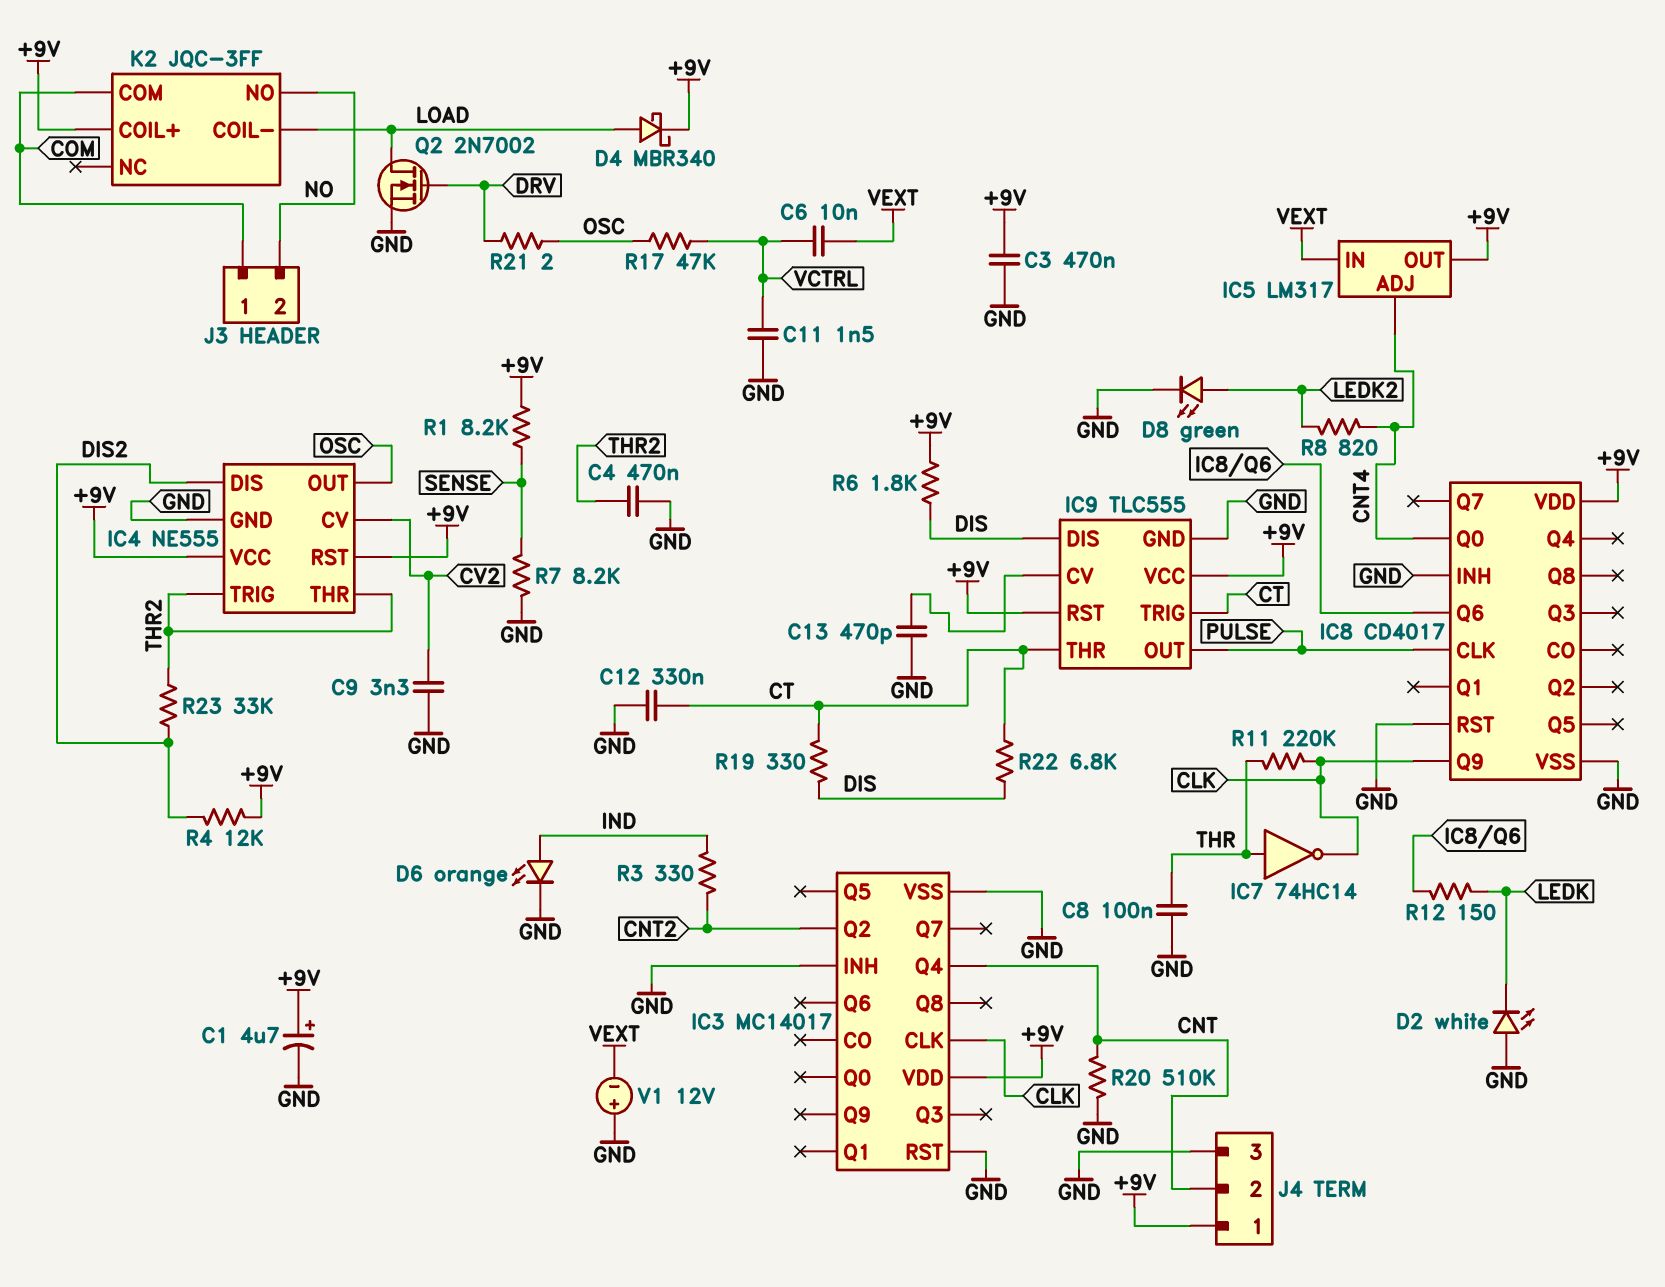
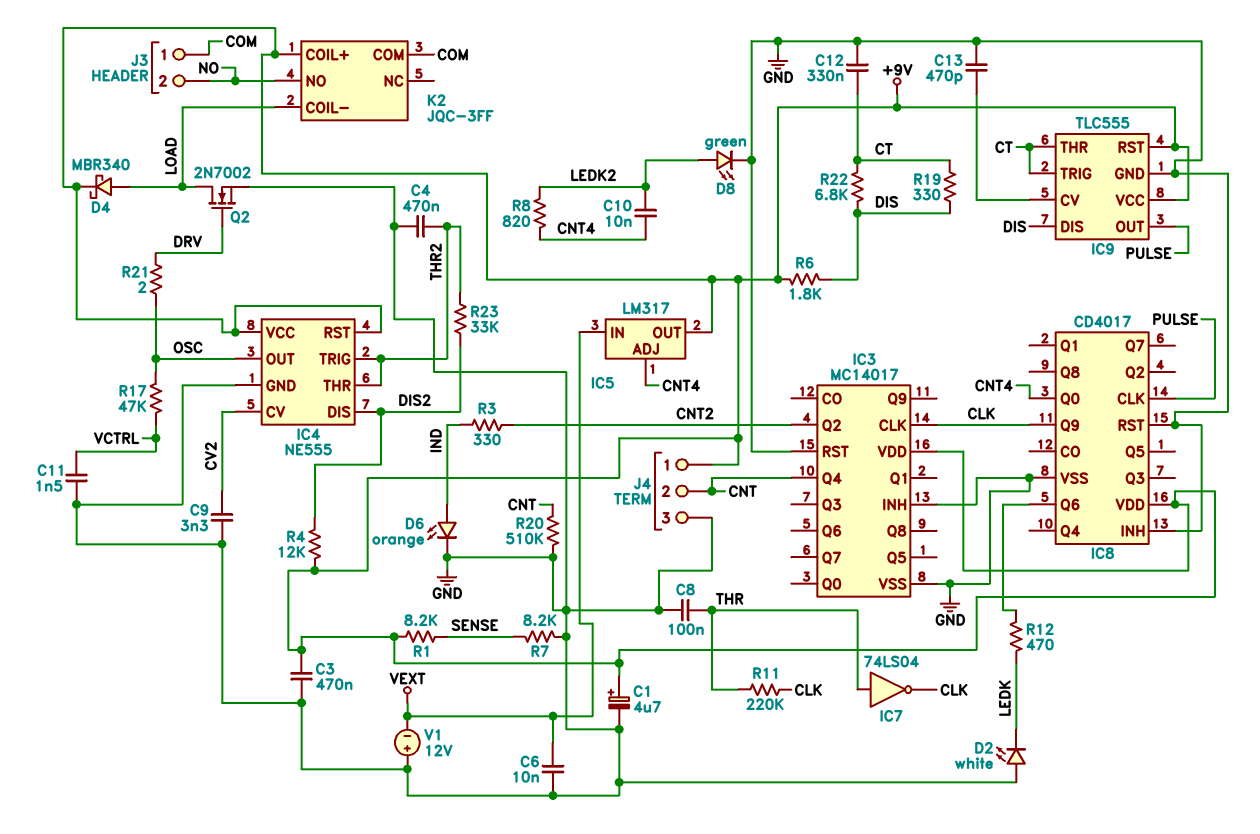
C6: 10nF (VCTRL, VEXT) -> 10nF (GND, VEXT)
C10: none -> 10nF (CNT4, LEDK2)
IC7: NOT 74HC14 (in THR, out CLK) -> NOT 74LS04 (in THR, out CLK)
R12: 150 (IC8/Q6, LEDK) -> 470 (IC8/Q6, LEDK)

